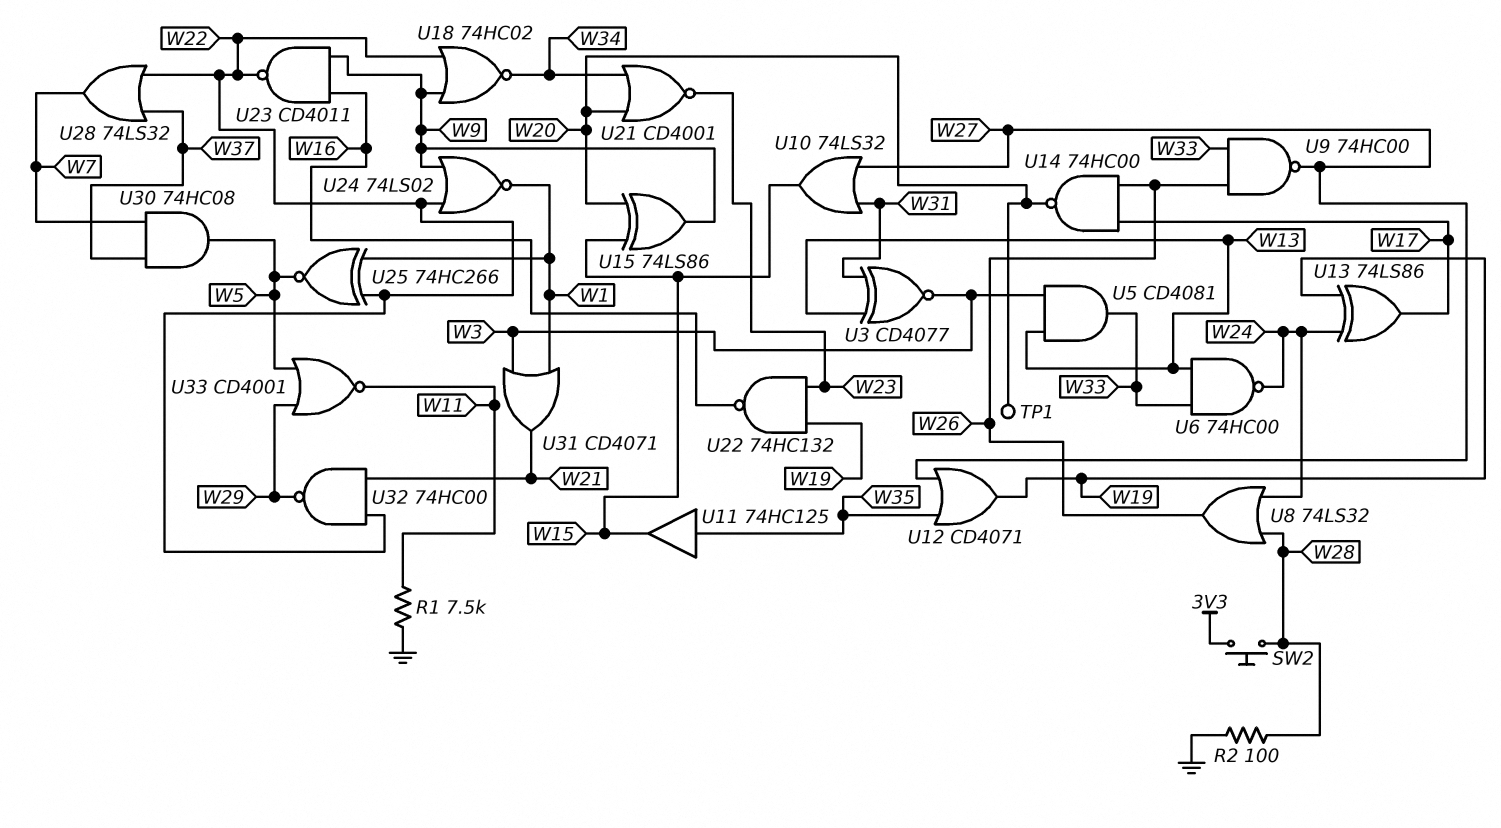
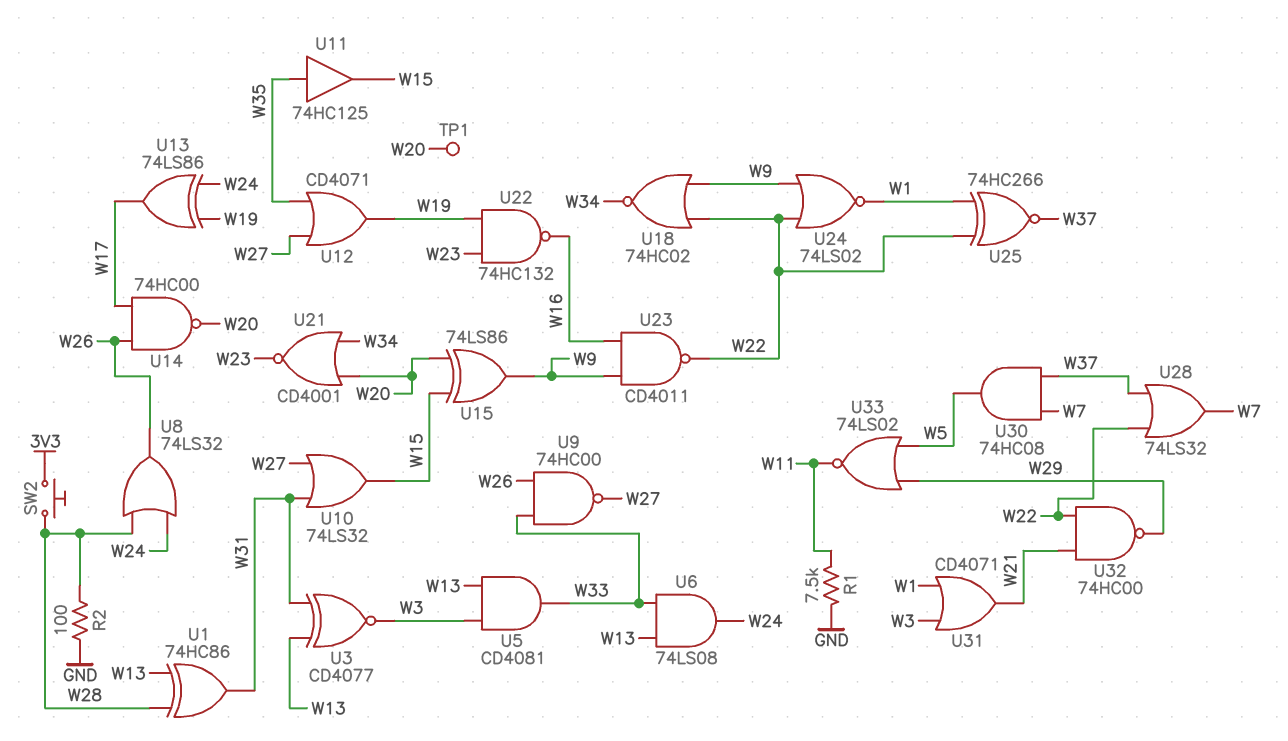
U1: none -> XOR 74HC86 (in W13, in W28, out W31)
U6: NAND 74HC00 (in W13, in W33, out W24) -> AND 74LS08 (in W13, in W33, out W24)
U25: XNOR 74HC266 (in W1, in W22, out W5) -> XNOR 74HC266 (in W1, in W22, out W37)
U33: NOR CD4001 (in W5, in W29, out W11) -> NOR 74LS02 (in W5, in W29, out W11)

